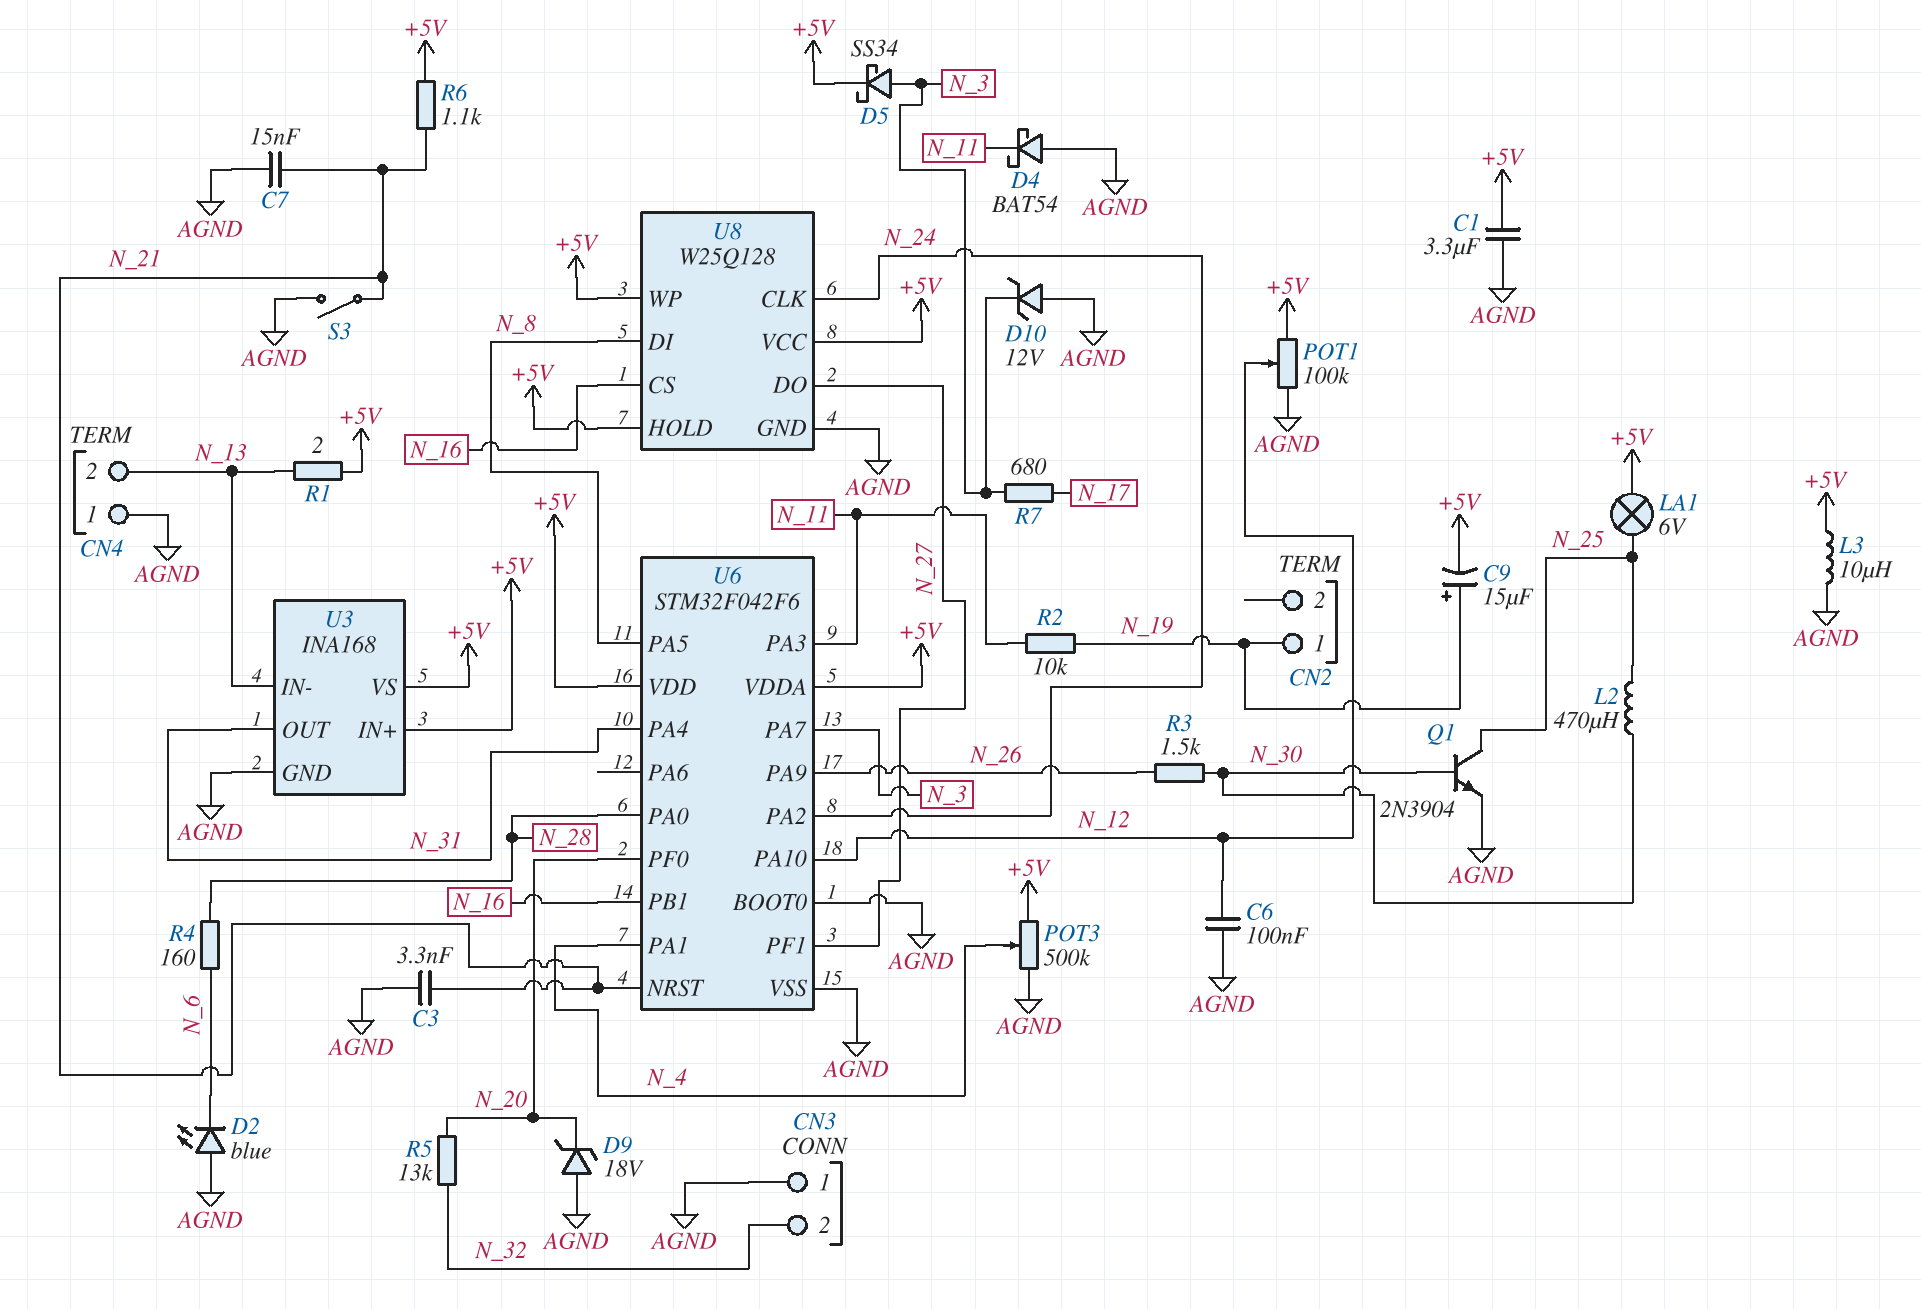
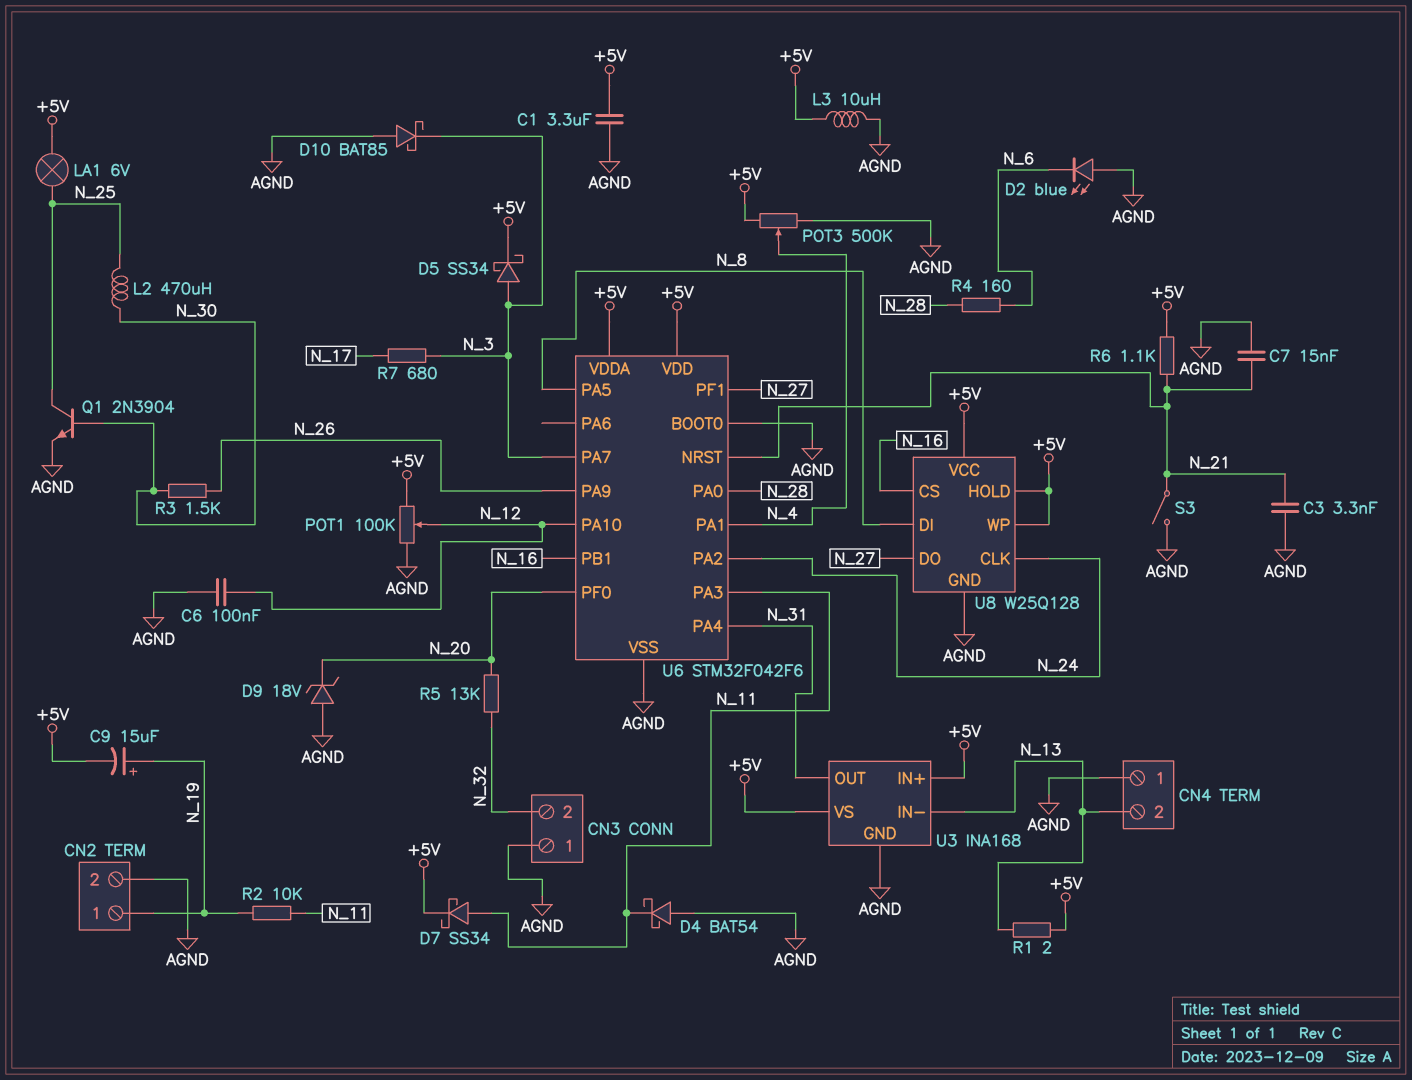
CN2 pin 2: none -> AGND
D7: none -> schottky SS34 (A N_11, K +5V)
D10: zener 12V (A AGND, K N_3) -> schottky BAT85 (A AGND, K N_3)

